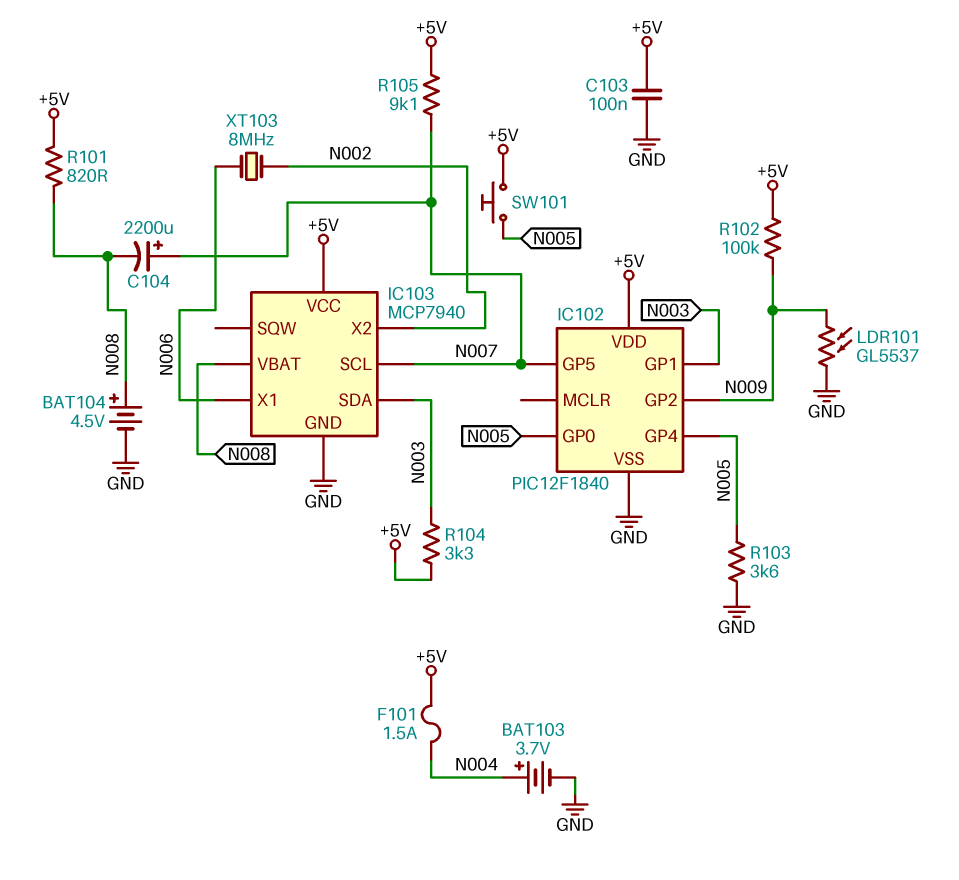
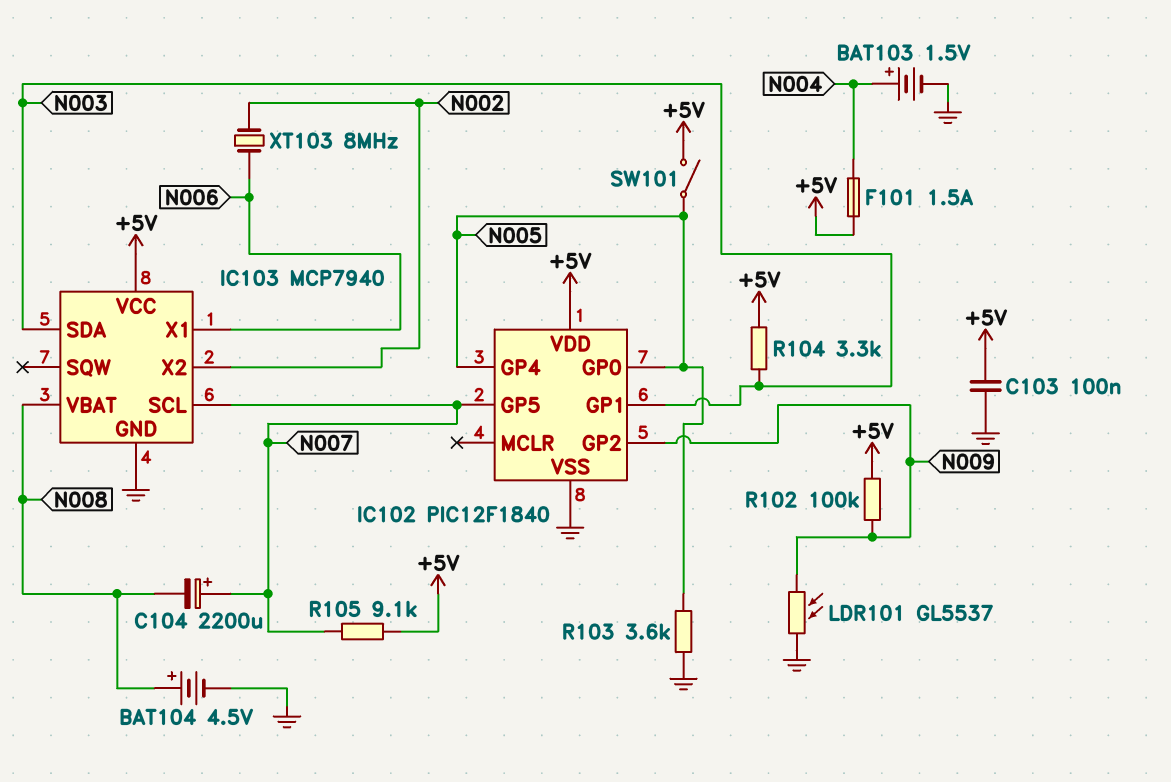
BAT103: 3.7V (plus N004, minus GND) -> 1.5V (plus N004, minus GND)
R101: 820 (+5V, N008) -> none
SW101: button (+5V, N005) -> switch (+5V, N005)

